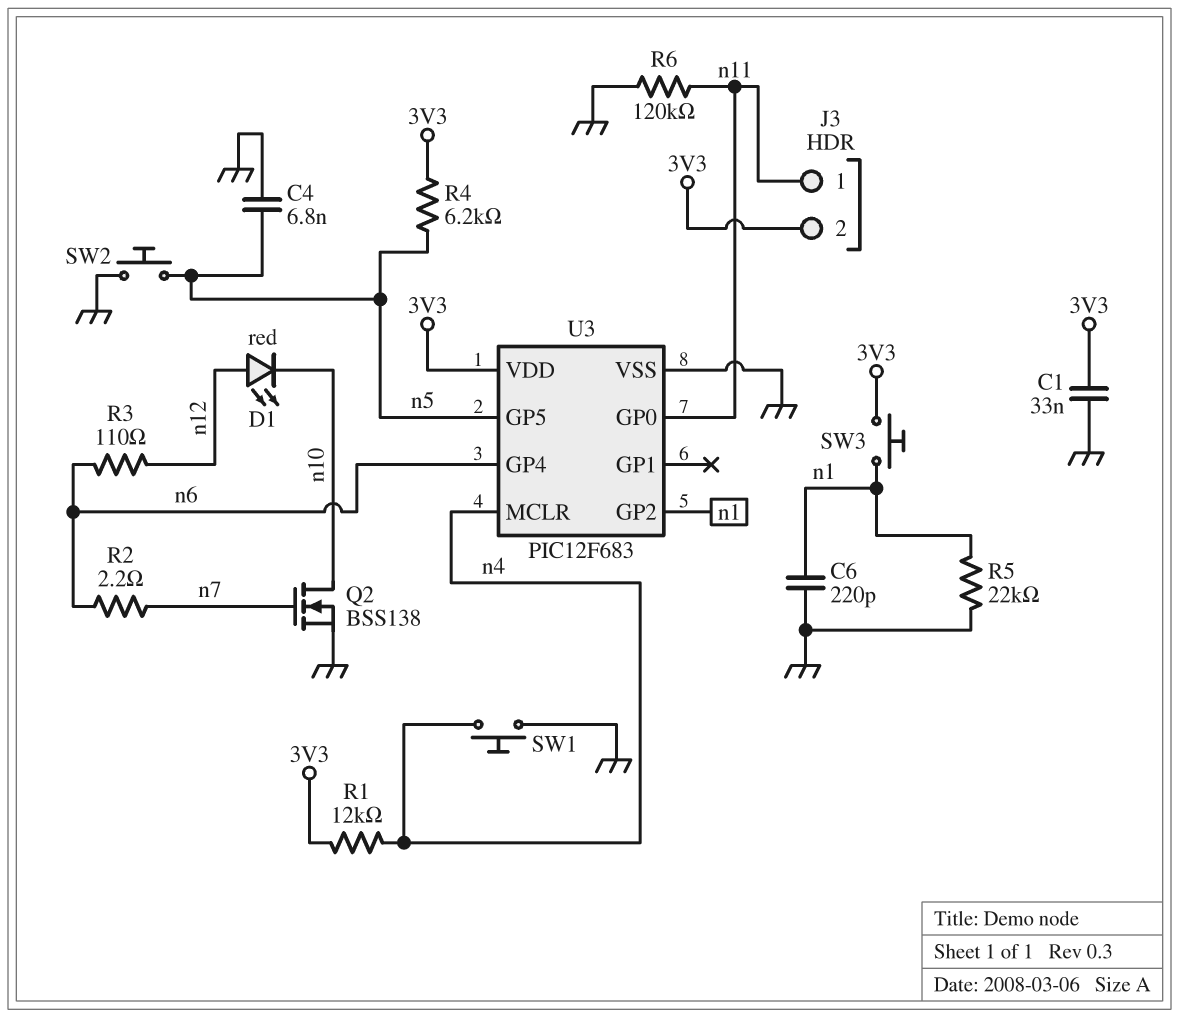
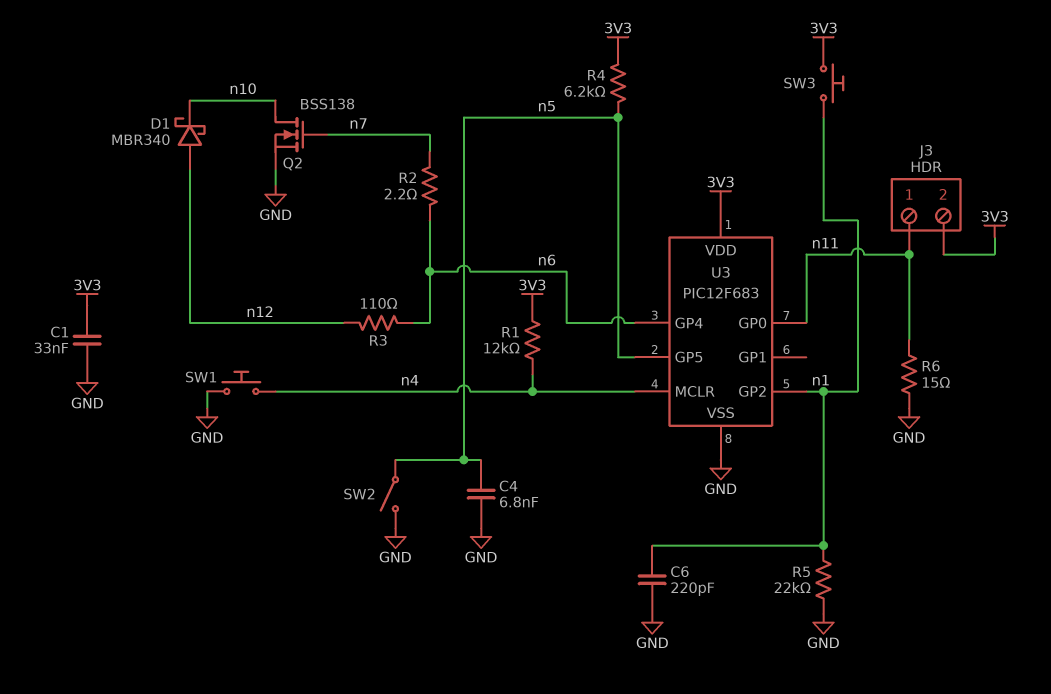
D1: LED red (A n12, K n10) -> schottky MBR340 (A n12, K n10)
R6: 120k (GND, n11) -> 15 (GND, n11)
SW2: button (GND, n5) -> switch (GND, n5)

